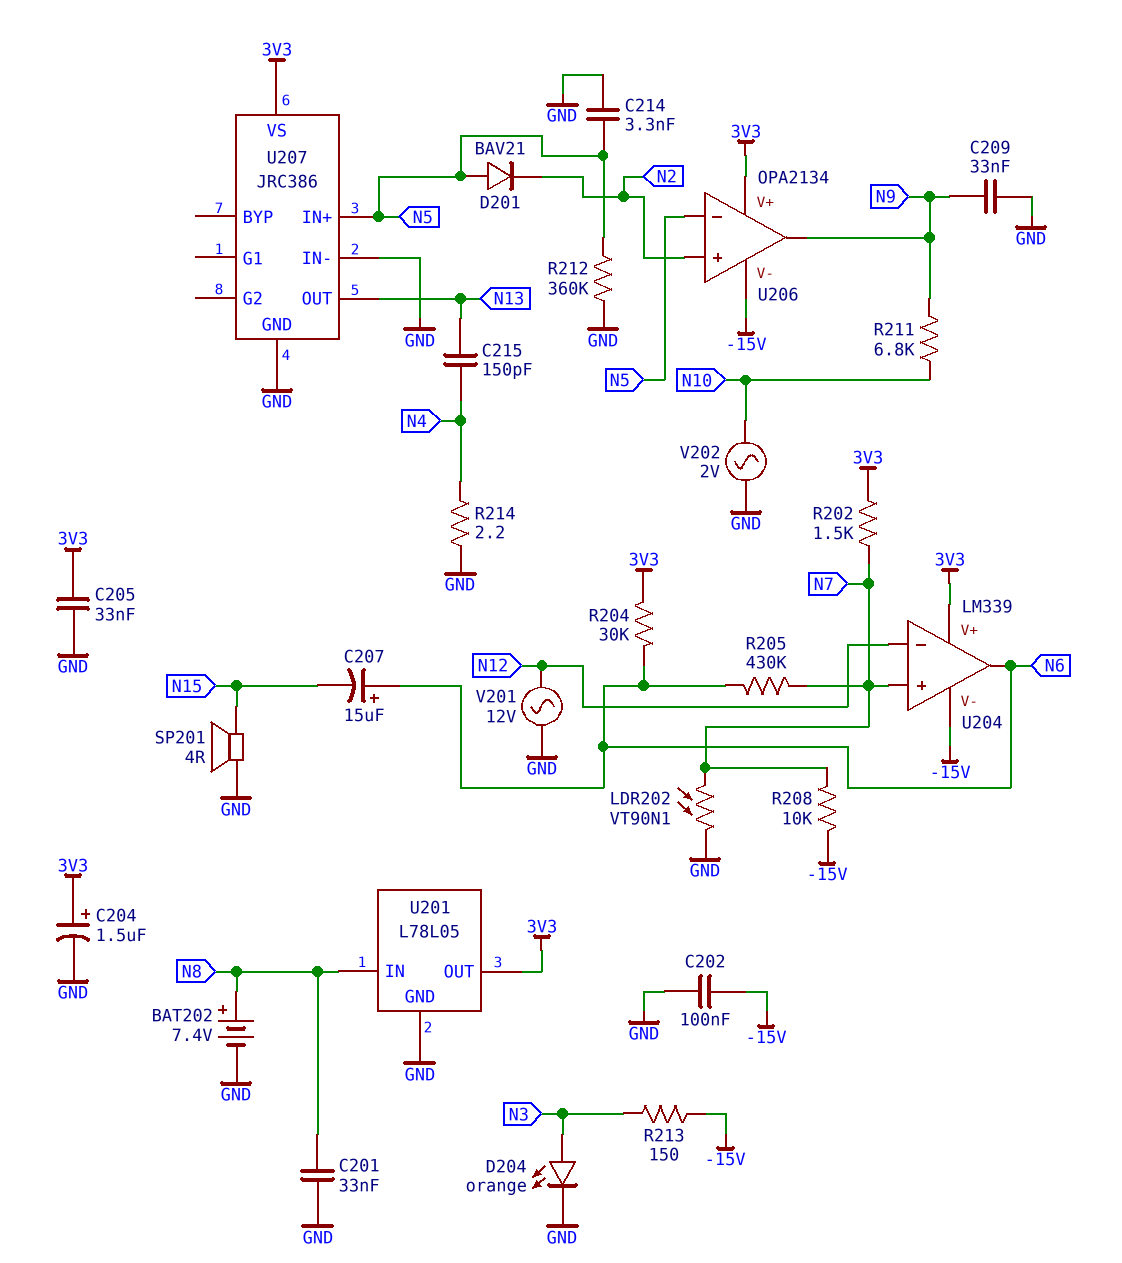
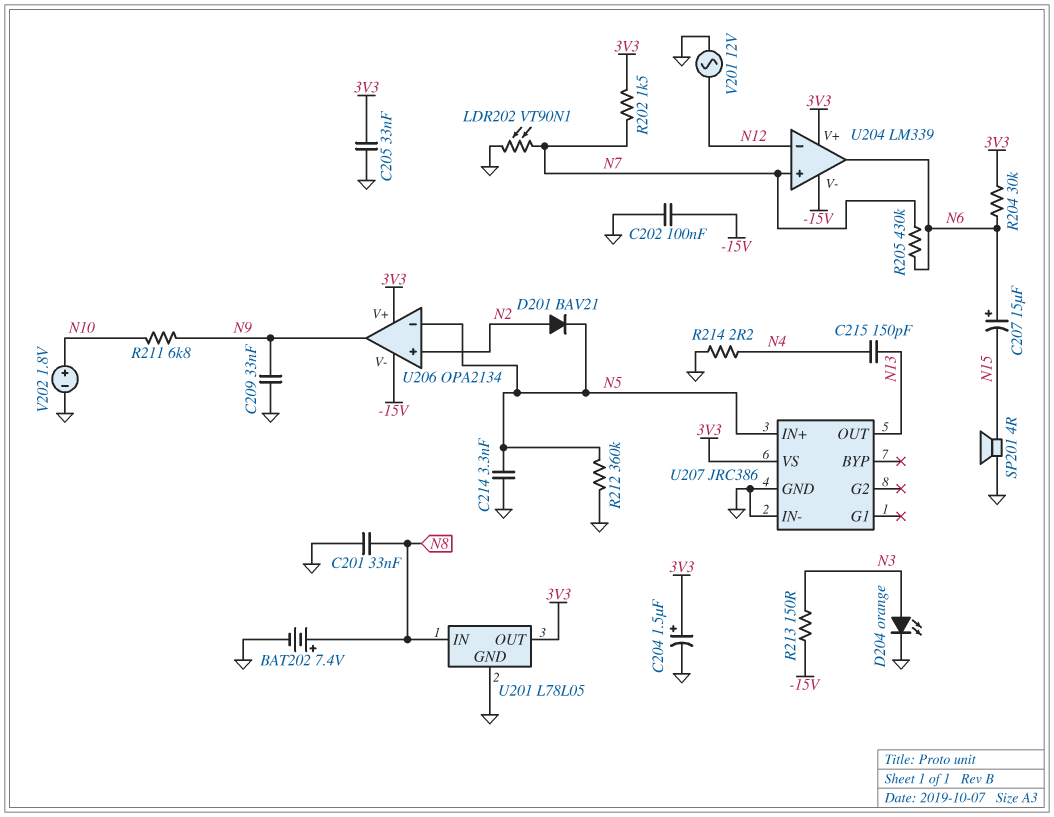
D201: diode BAV21 (A N5, K N2) -> diode BAV21 (A N2, K N5)
R208: 10k (-15V, N7) -> none
V202: AC 2V (GND, N10) -> 1.8V (plus N10, minus GND)

